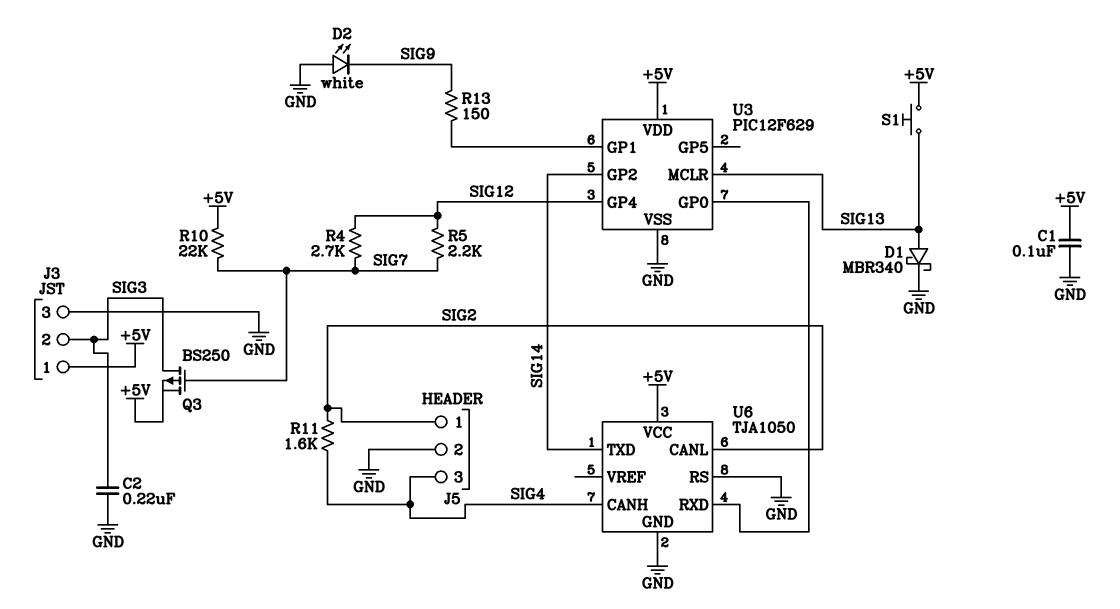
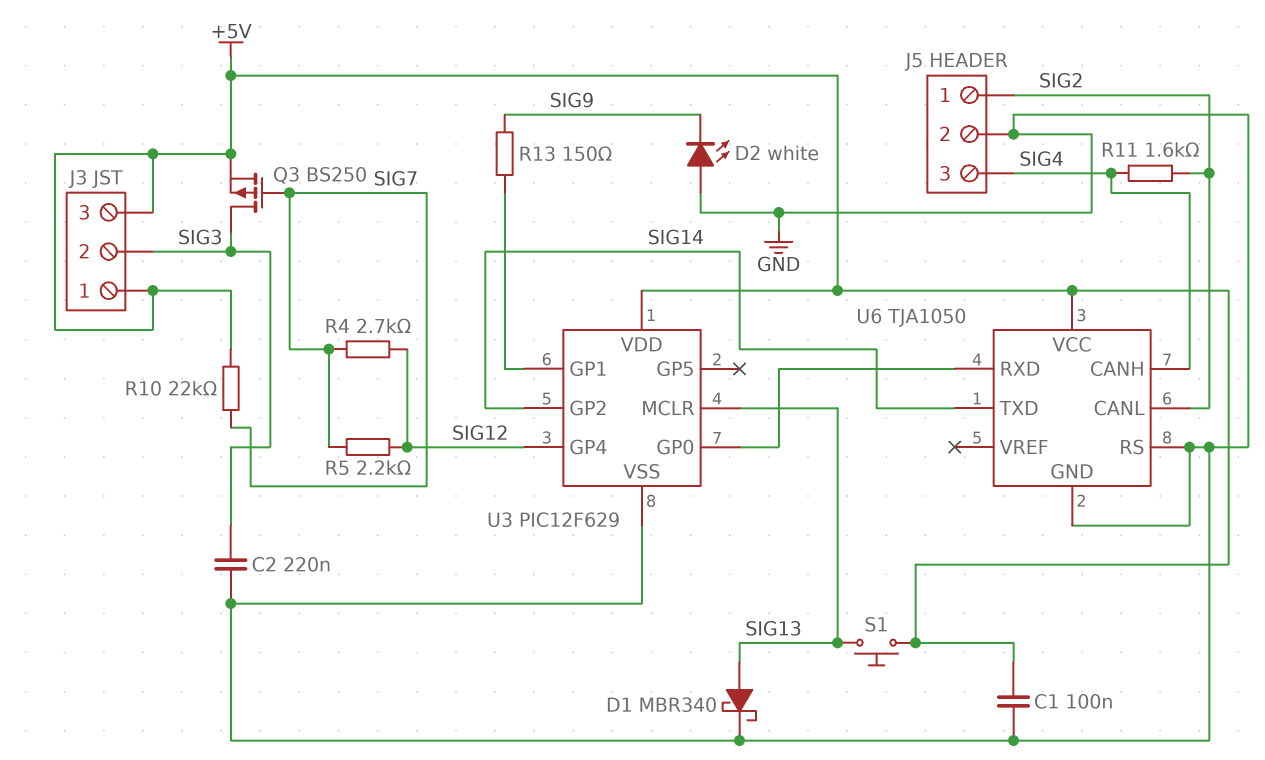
J3 pin 3: GND -> +5V

